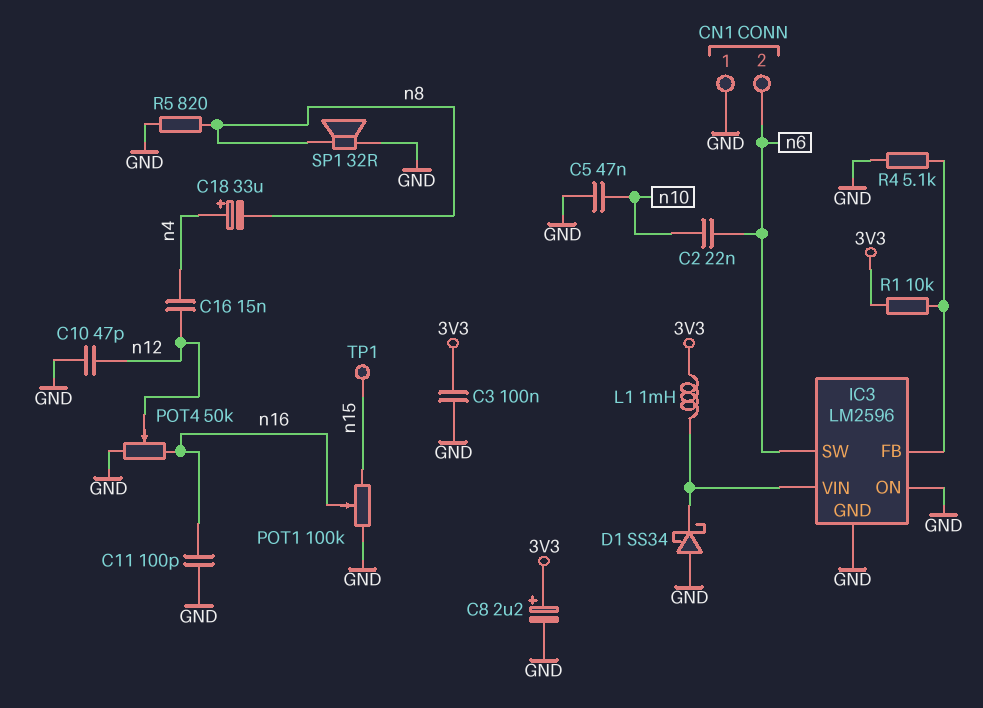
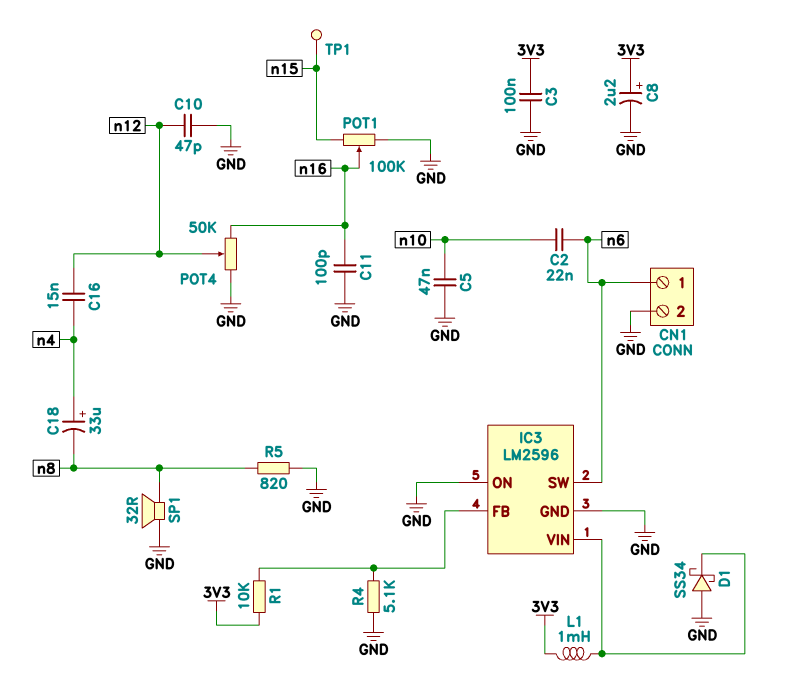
CN1 pin 1: GND -> n6
CN1 pin 2: n6 -> GND

